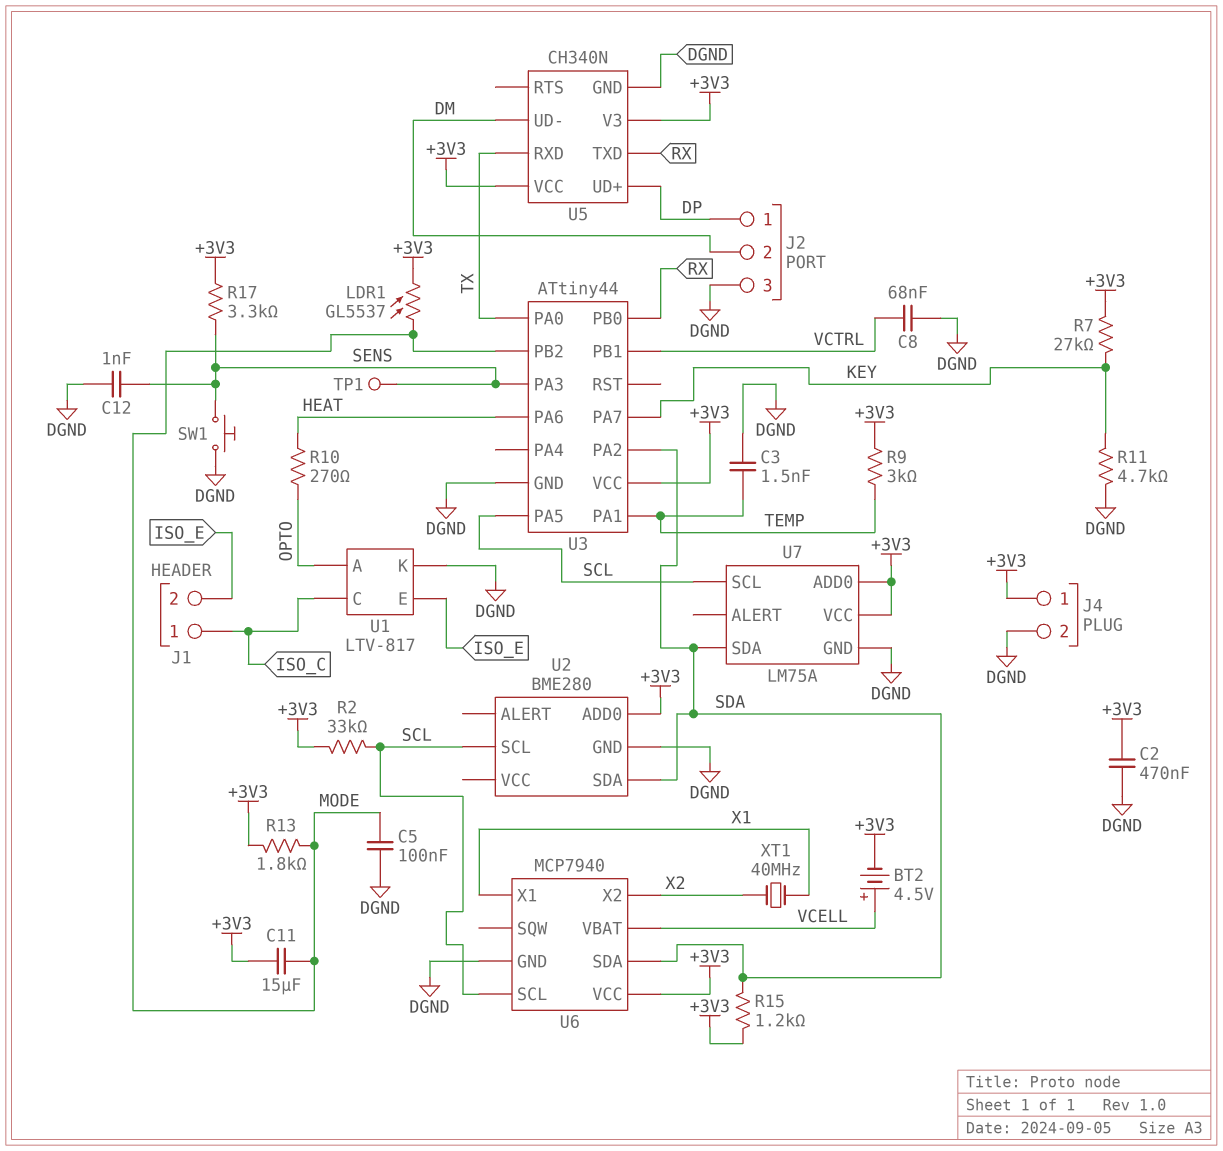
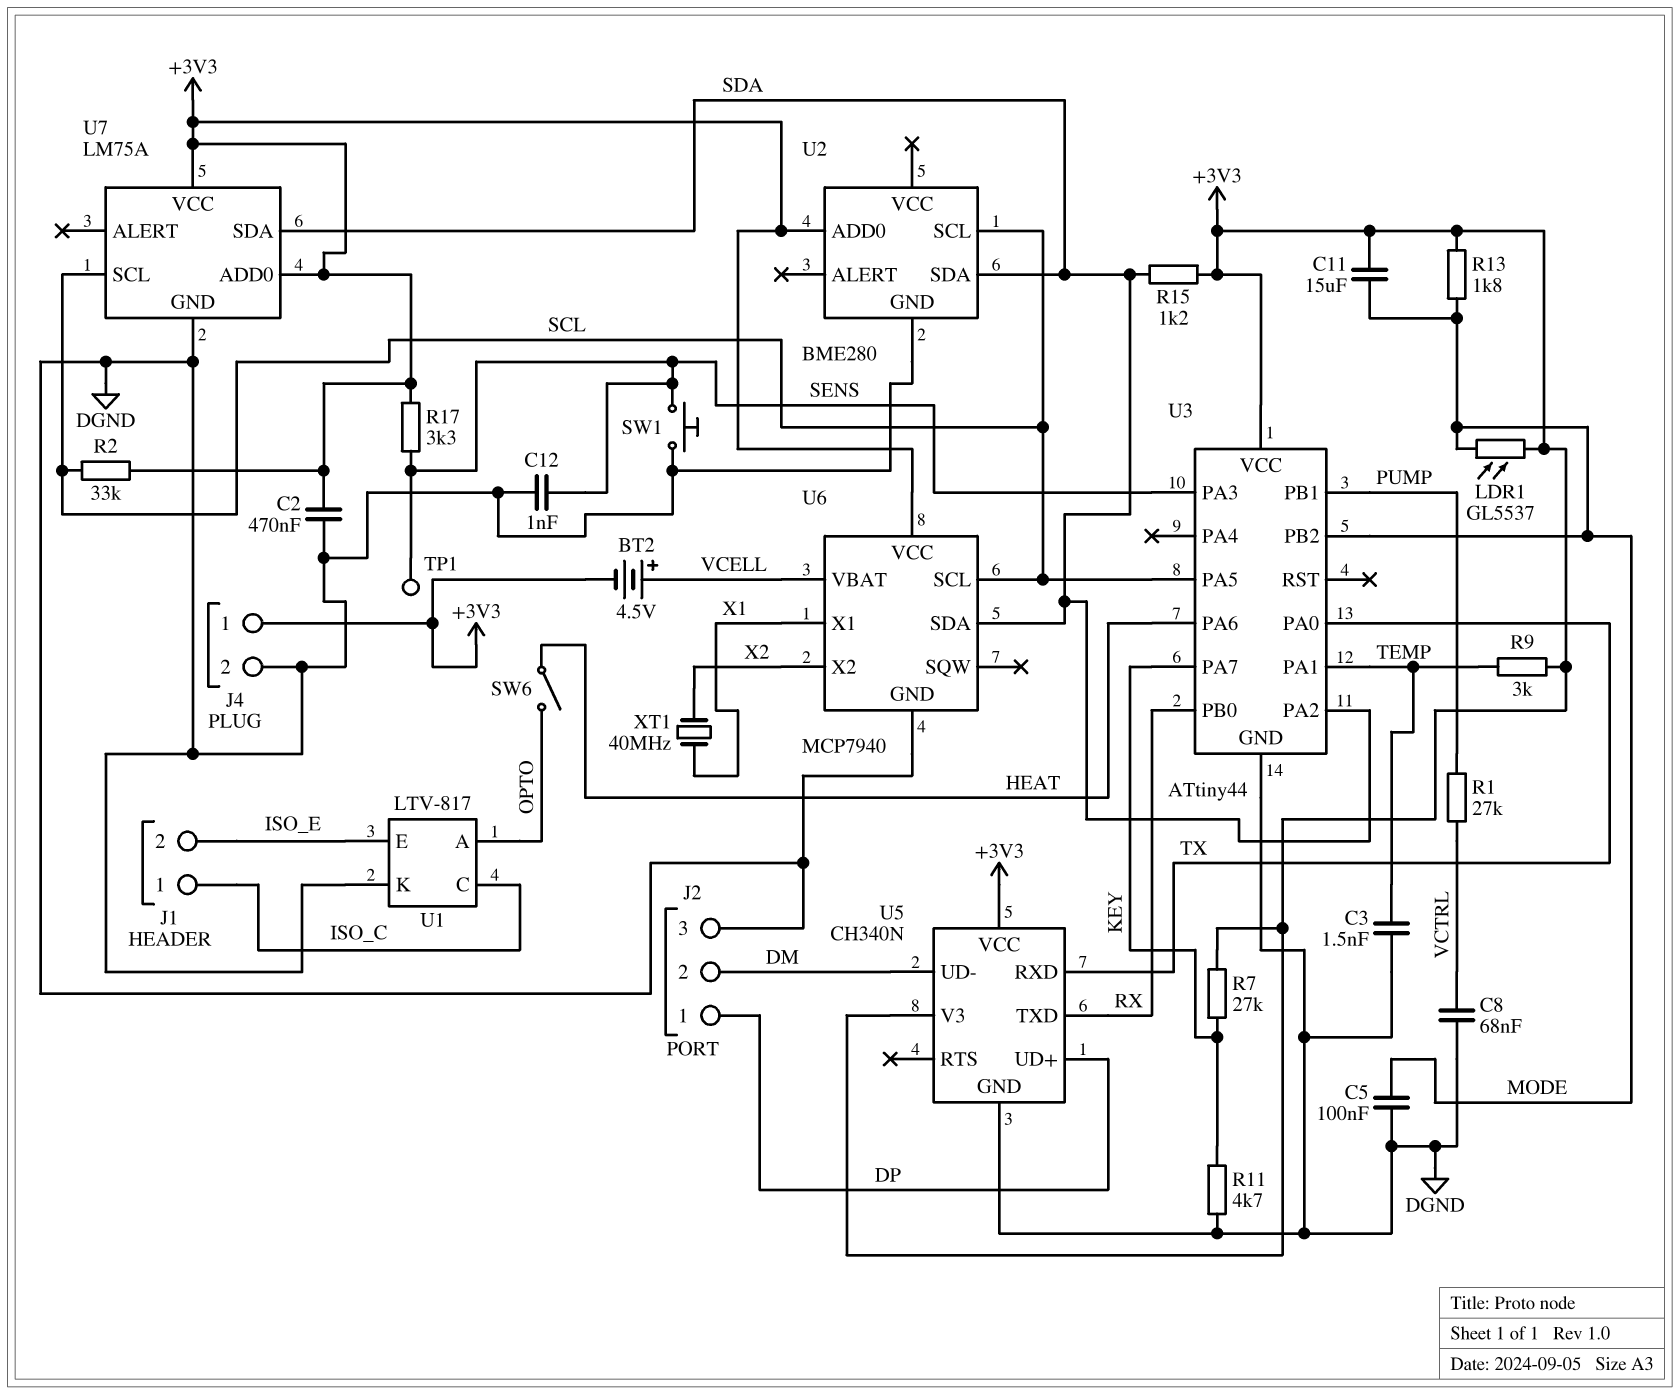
R1: none -> 27k (PUMP, VCTRL)
R10: 270 (HEAT, OPTO) -> none
SW6: none -> switch (HEAT, OPTO)
U3 pin PB1: VCTRL -> PUMP

